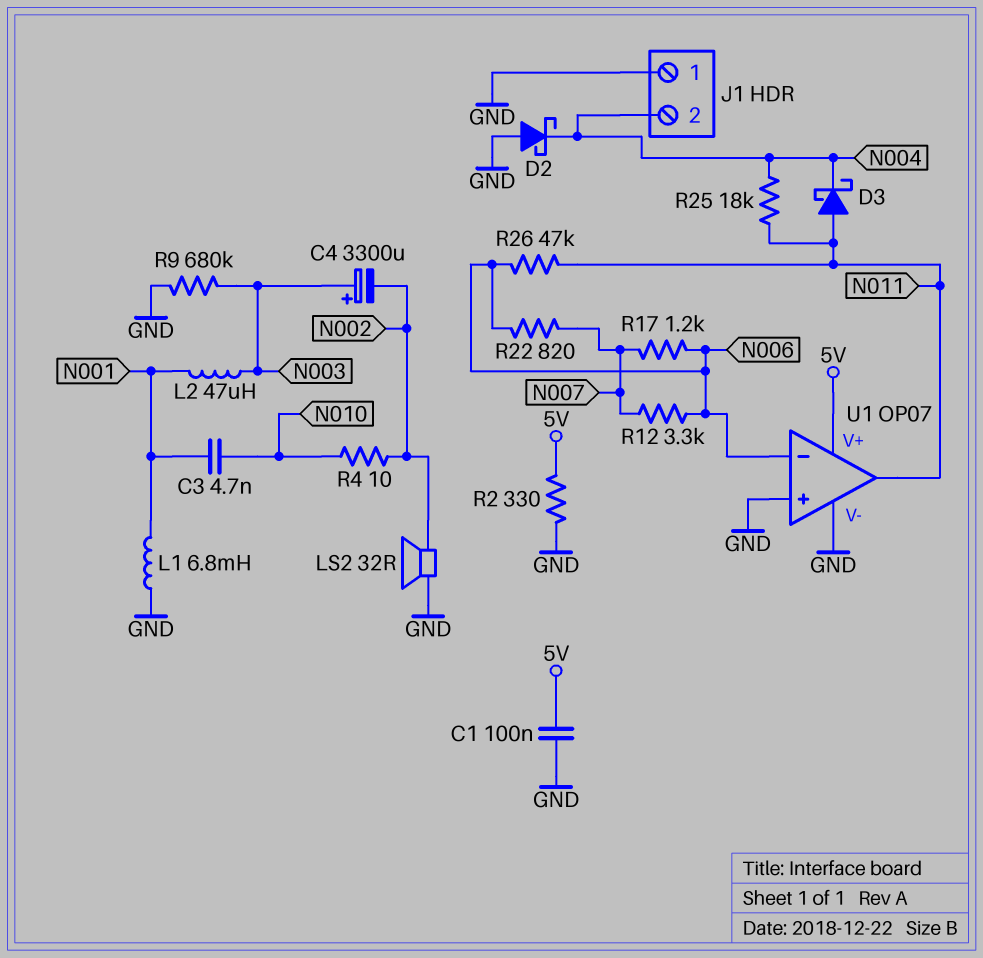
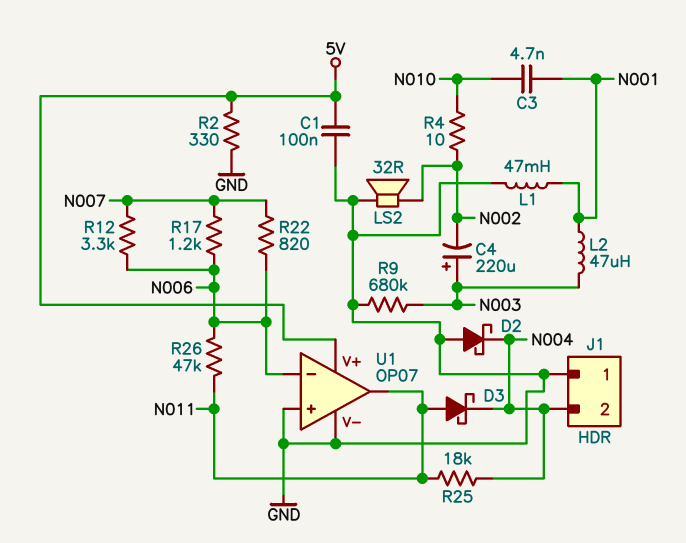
C4: 3300uF (plus N003, minus N002) -> 220uF (plus N003, minus N002)
L1: 6.8mH (GND, N001) -> 47mH (GND, N001)

